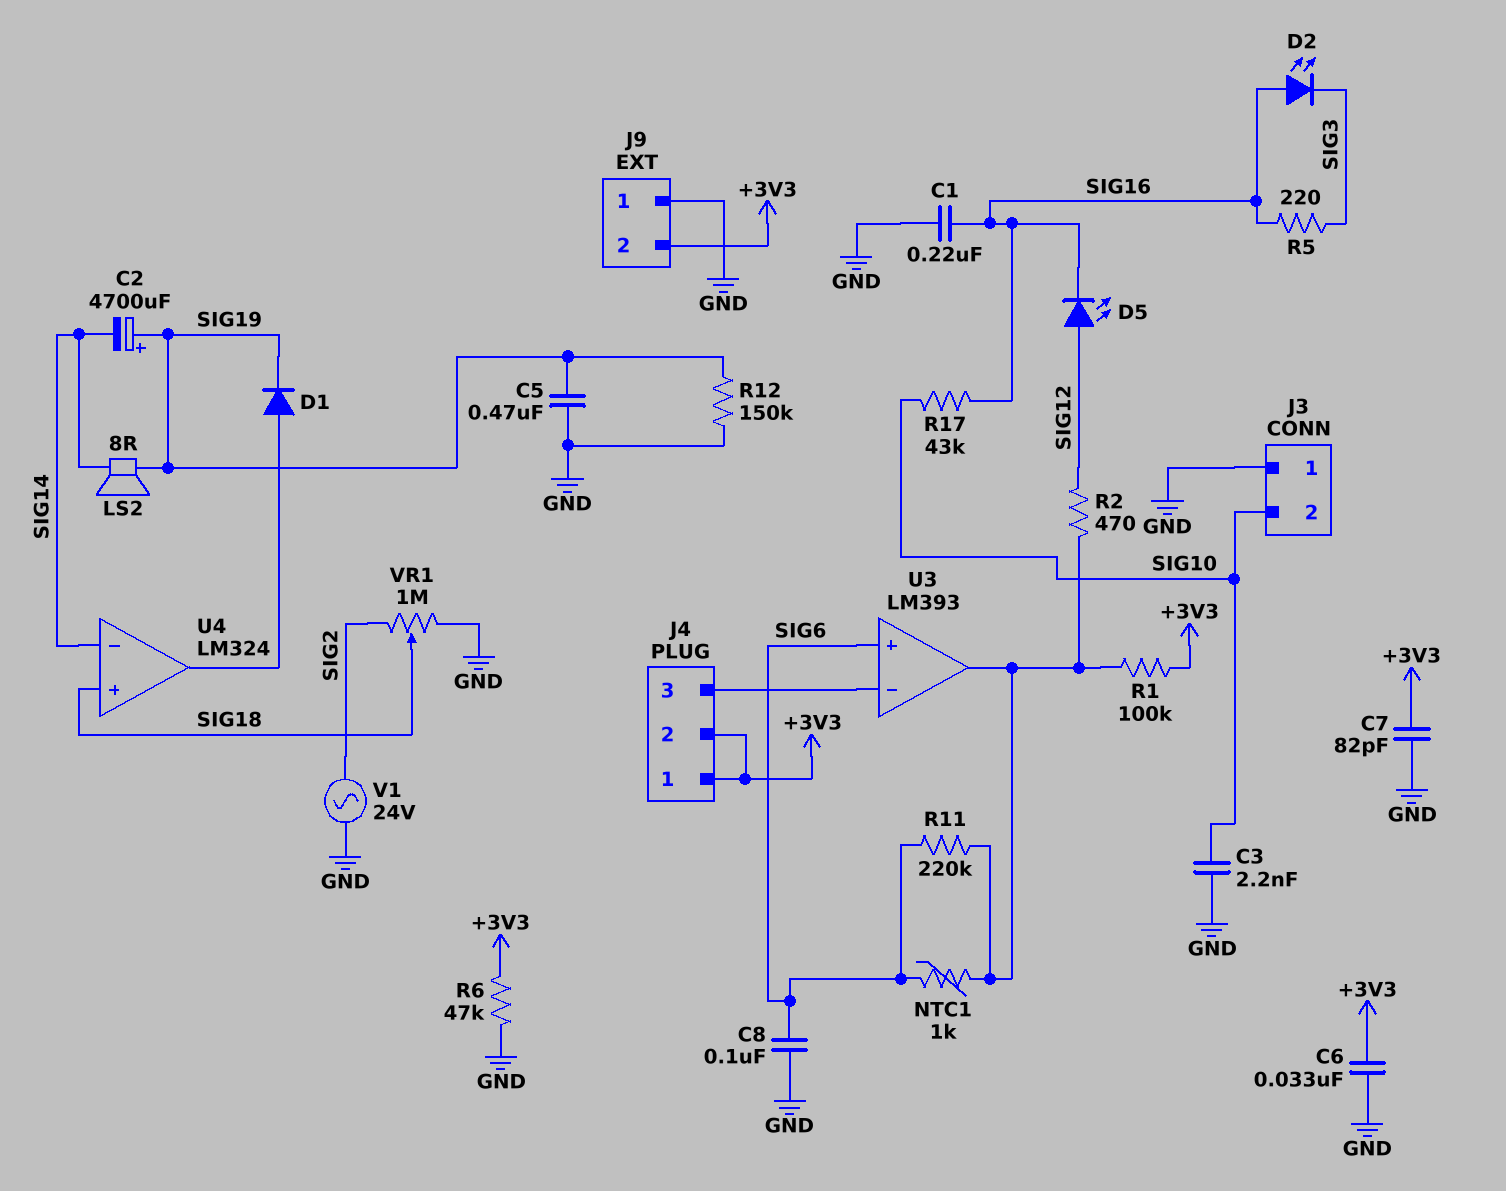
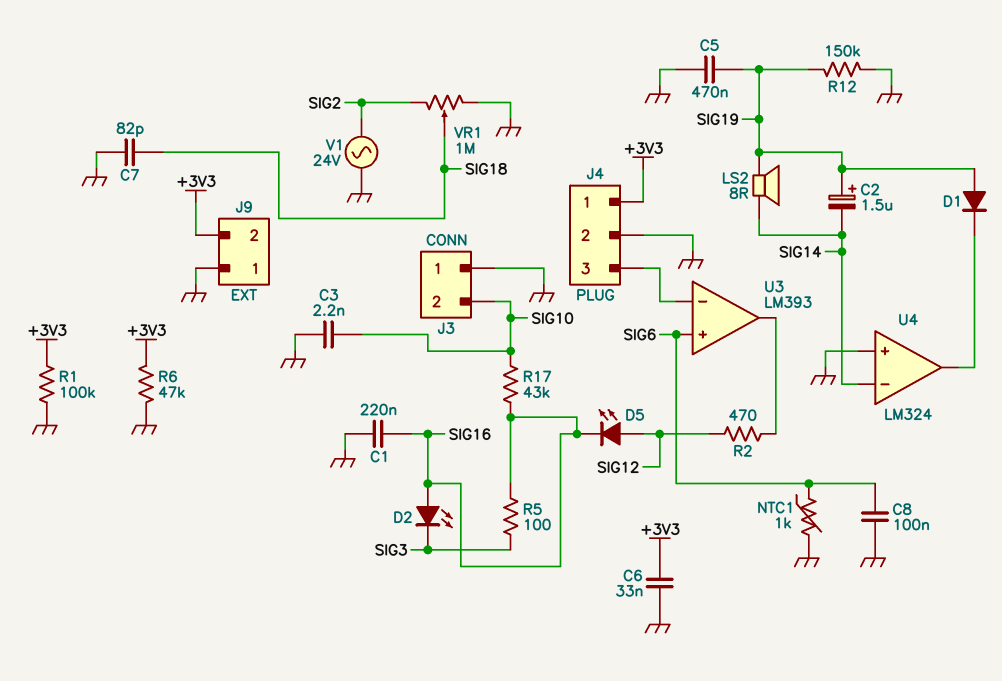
C2: 4700uF (plus SIG19, minus SIG14) -> 1.5uF (plus SIG19, minus SIG14)
C7: 82pF (+3V3, GND) -> 82pF (GND, SIG18)
D1: diode (A U4/out, K SIG19) -> diode (A SIG19, K U4/out)
J4 pin 2: +3V3 -> GND
NTC1: 1k (SIG6, U3/out) -> 1k (GND, SIG6)
R1: 100k (+3V3, U3/out) -> 100k (+3V3, GND)
R5: 220 (SIG3, SIG16) -> 100 (SIG3, SIG16)
R11: 220k (SIG6, U3/out) -> none
U4 pin in+: SIG18 -> GND

